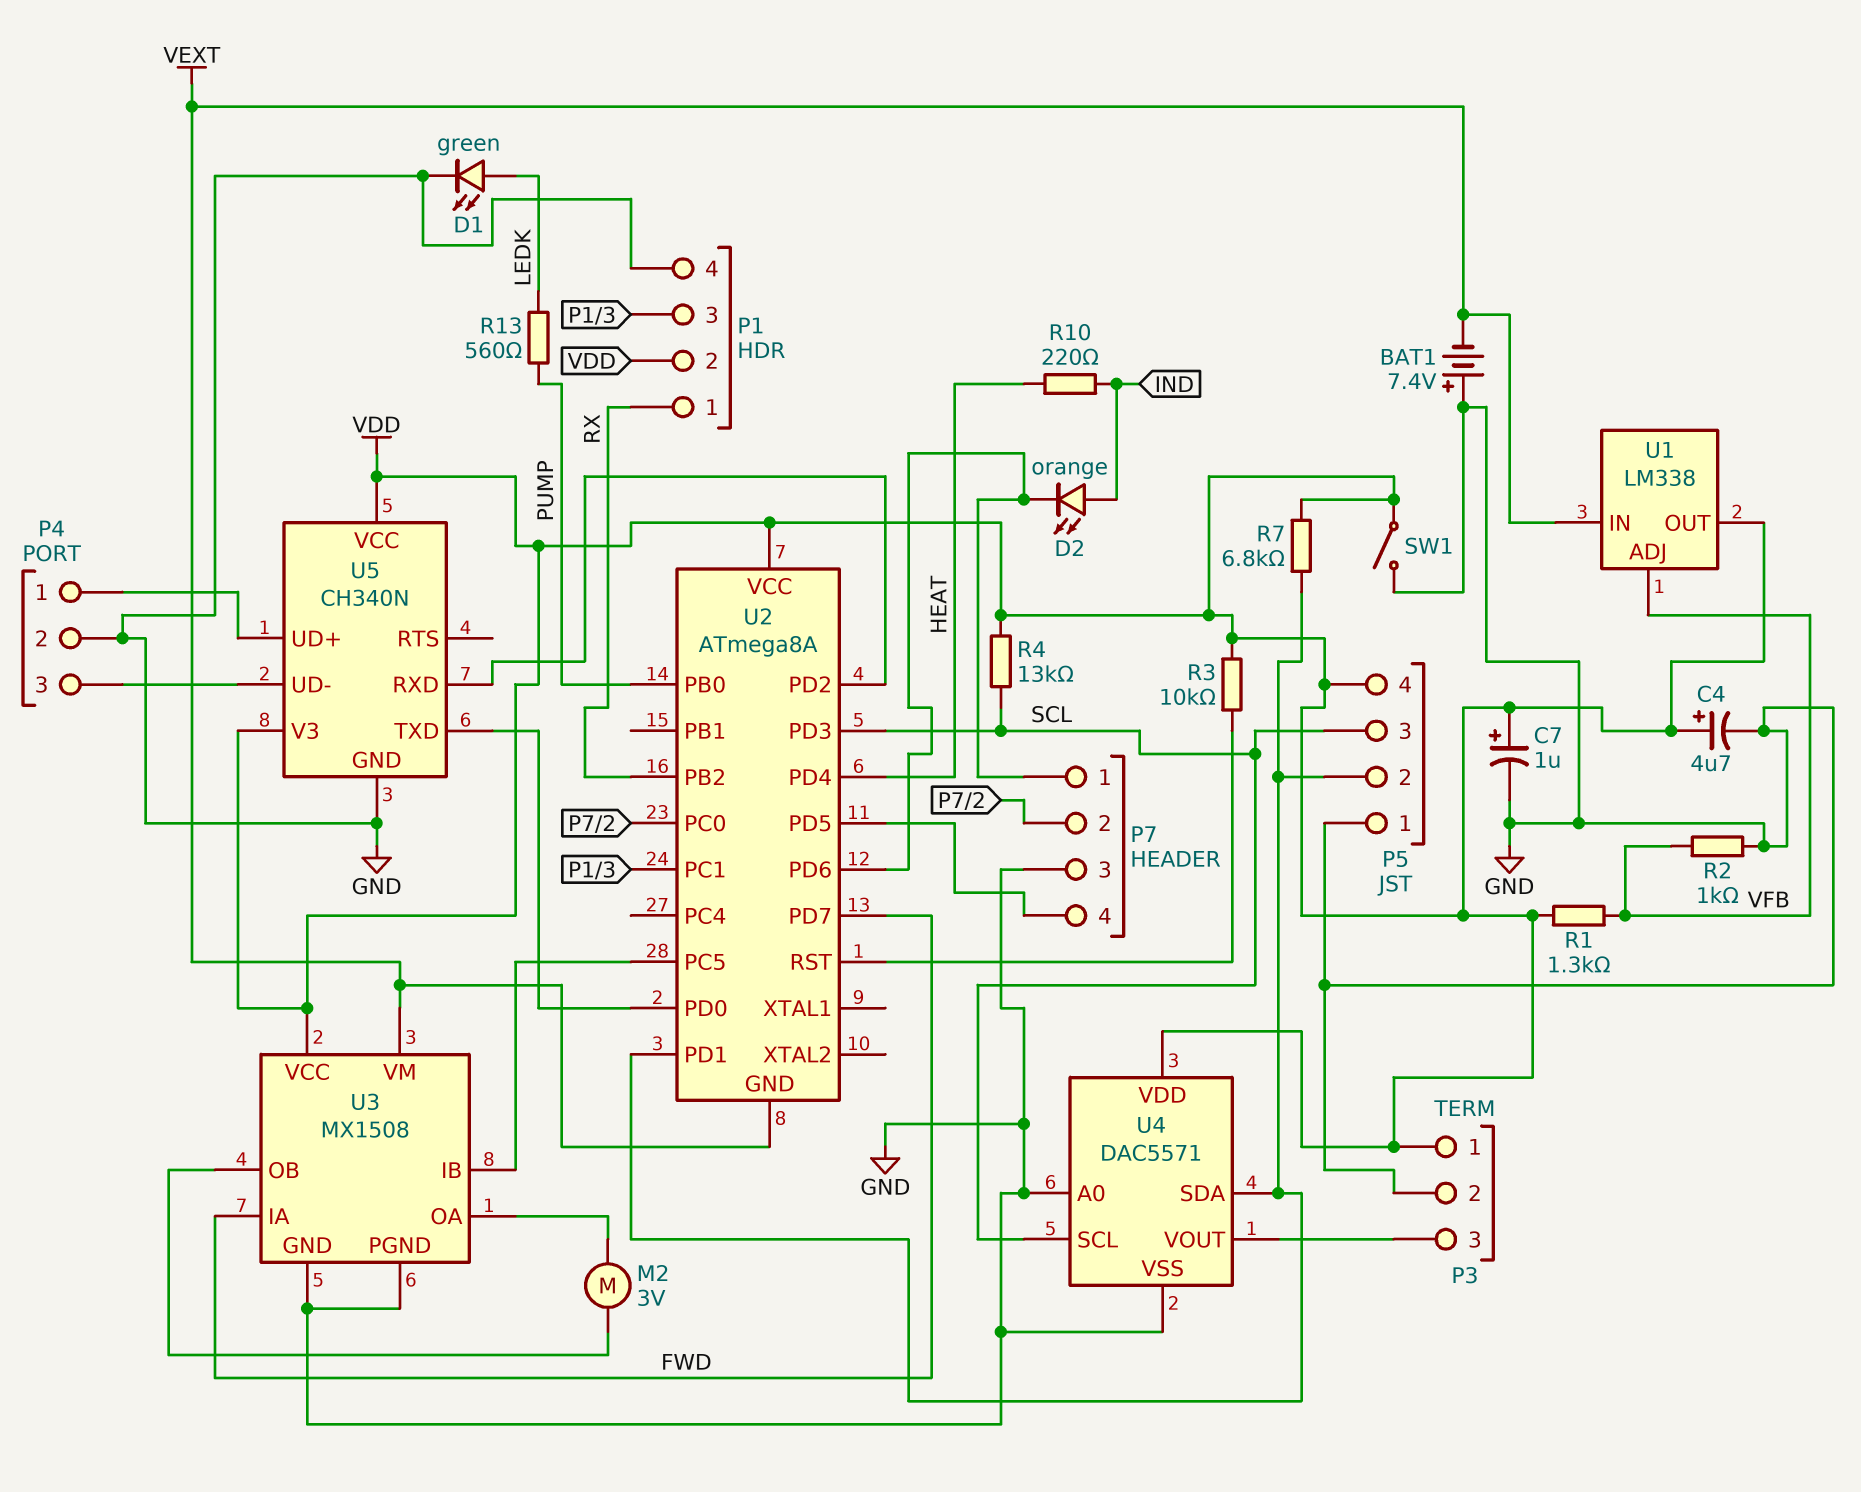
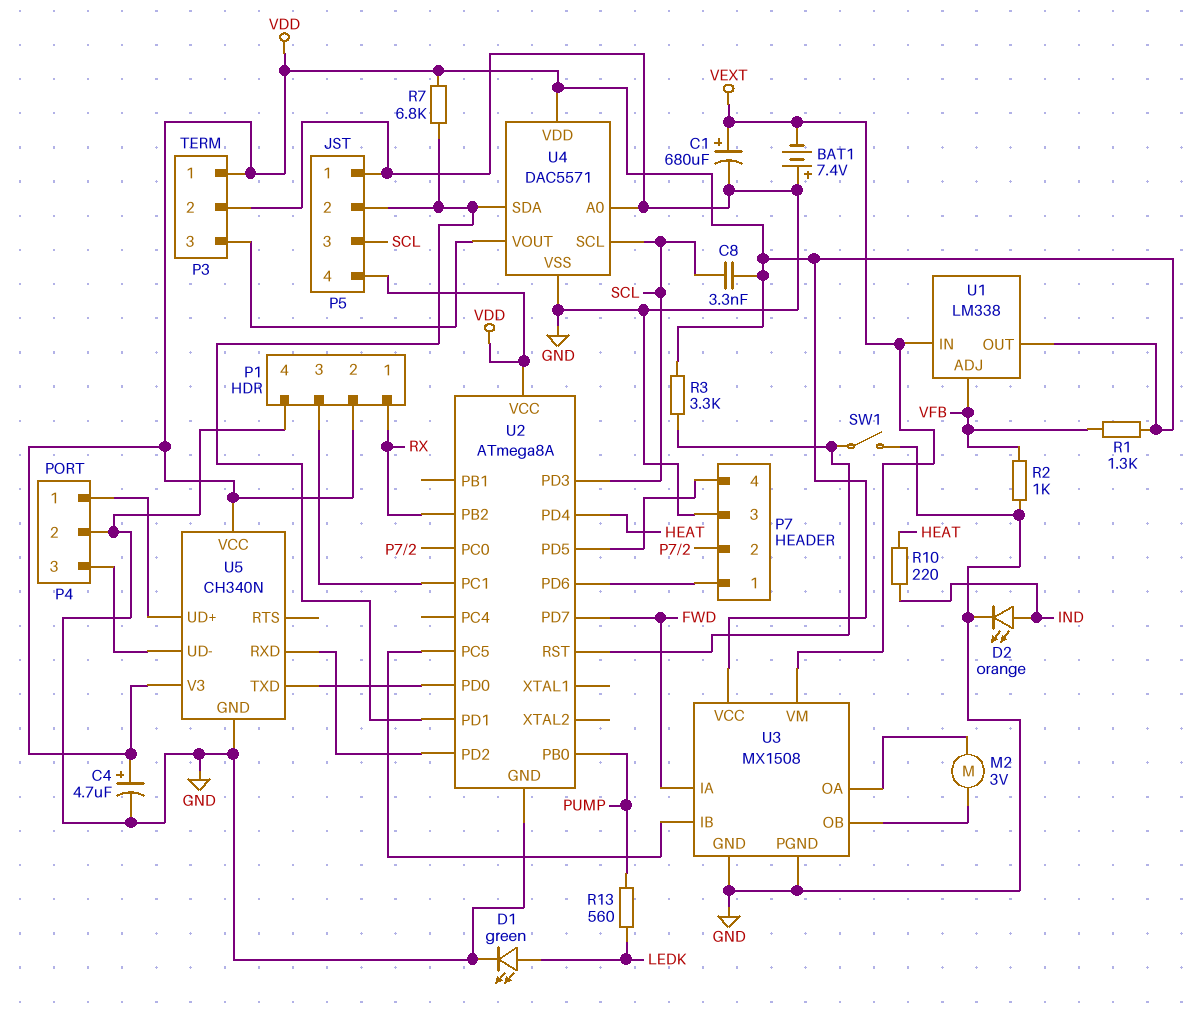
C1: none -> 680uF (plus VEXT, minus GND)
C7: 1uF (plus VDD, minus GND) -> none
C8: none -> 3.3nF (SCL, VDD)
D2: LED orange (A IND, K P7/1) -> LED orange (A IND, K GND)
R3: 10k (U2/RST, VDD) -> 3.3k (U2/RST, VDD)
R4: 13k (SCL, VDD) -> none
SW1: switch (GND, VDD) -> switch (GND, U2/RST)
U2 pin GND: VEXT -> GND

